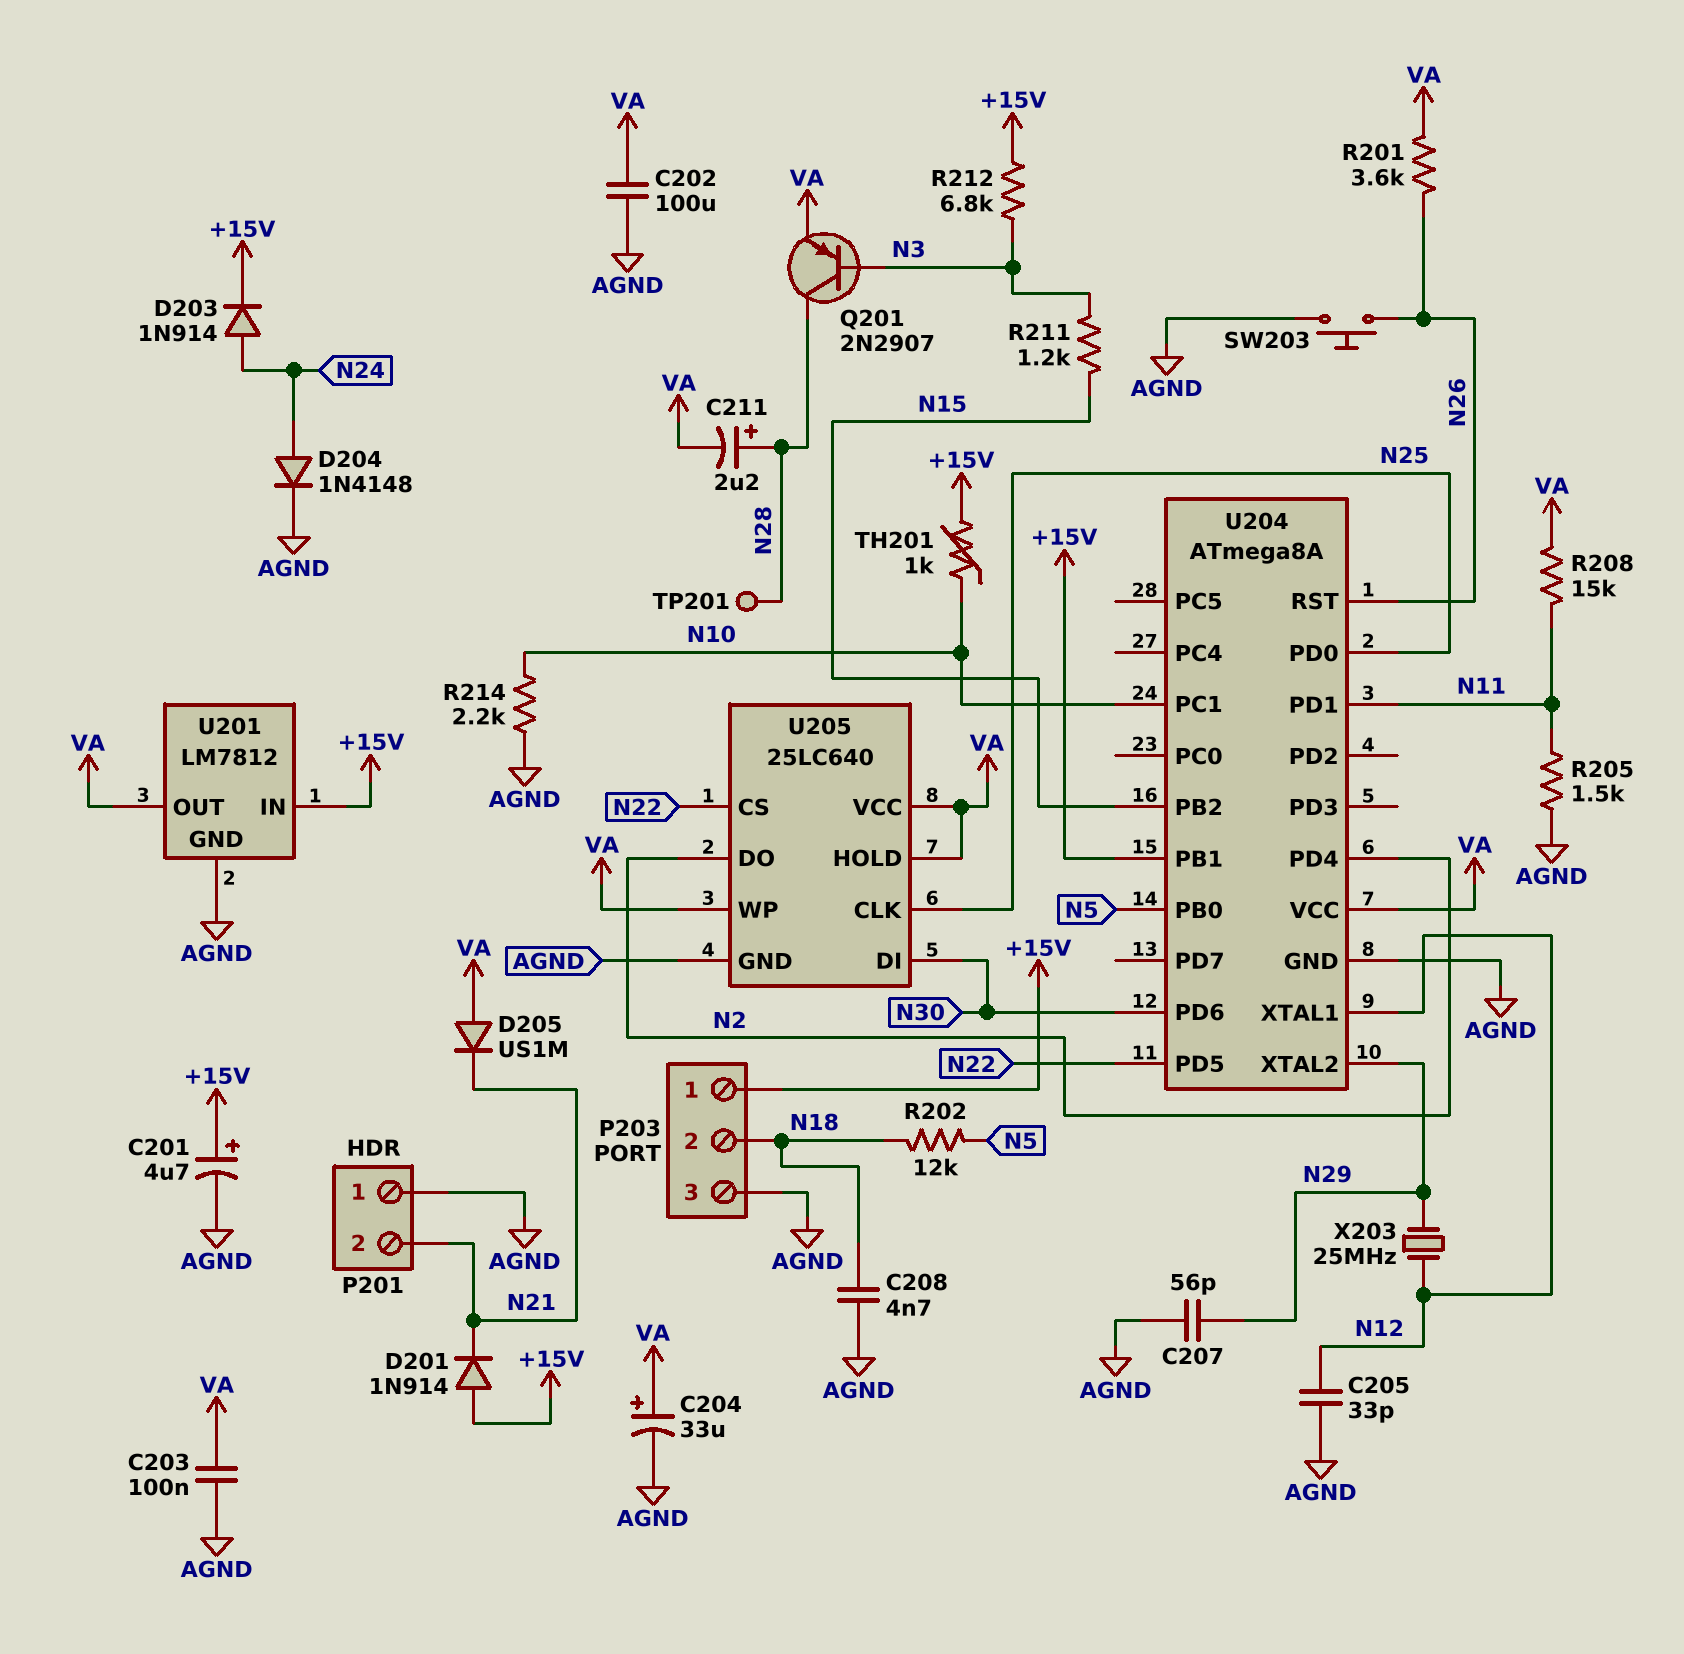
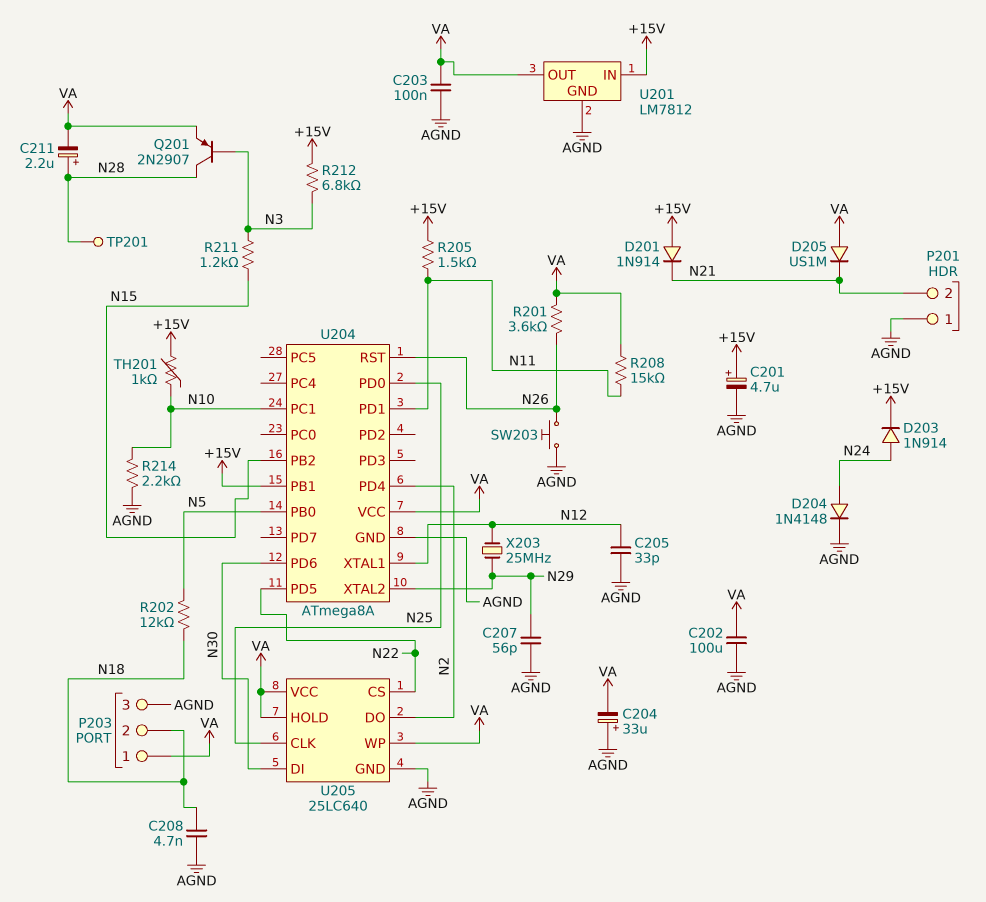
C204: 33uF (plus VA, minus AGND) -> 33uF (plus AGND, minus VA)
P203 pin 1: +15V -> VA
R205: 1.5k (AGND, N11) -> 1.5k (+15V, N11)

